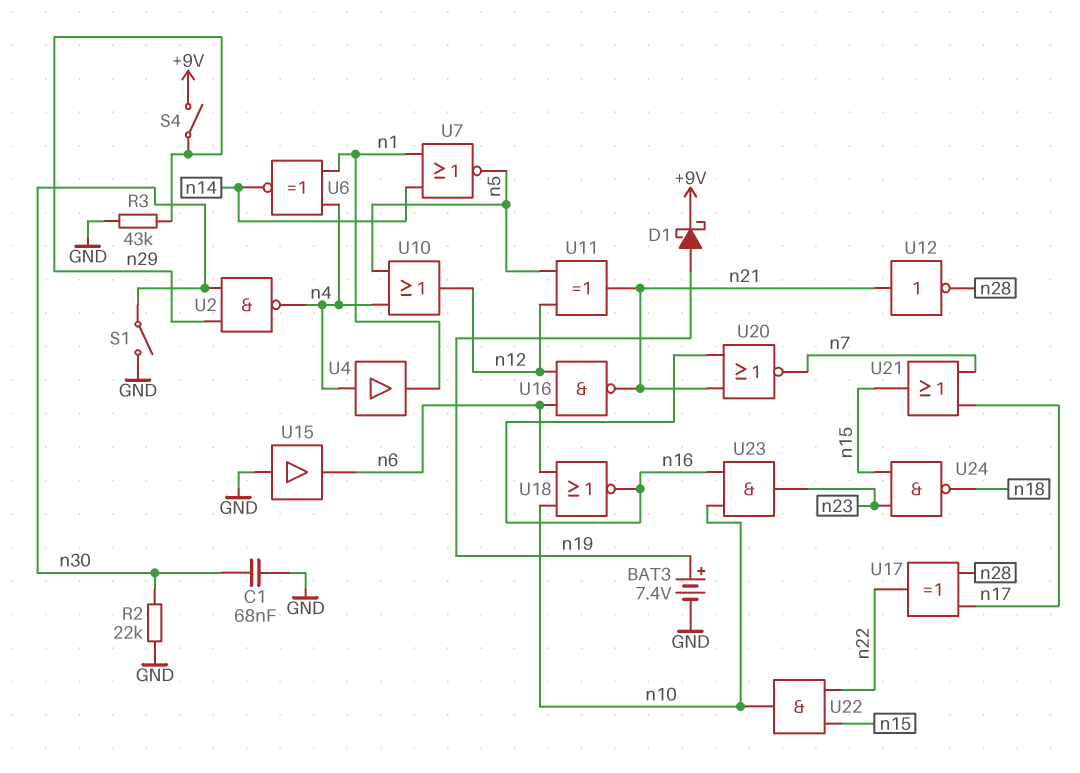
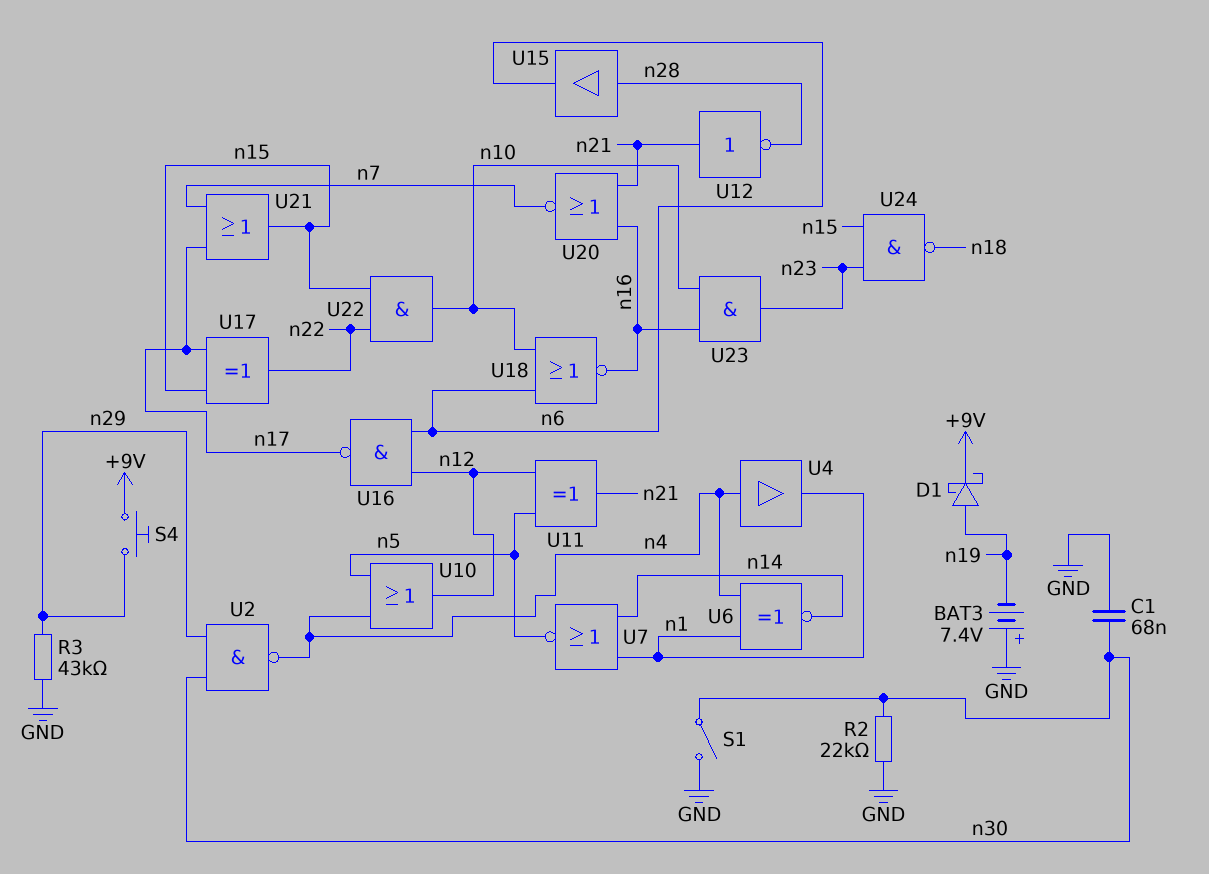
BAT3: 7.4V (plus n19, minus GND) -> 7.4V (plus GND, minus n19)
S4: switch (+9V, n29) -> button (+9V, n29)
U15: buffer (in GND, out n6) -> buffer (in n28, out n6)
U16: NAND (in n6, in n12, out n21) -> NAND (in n6, in n12, out n17)
U17: XOR (in n17, in n28, out n22) -> XOR (in n15, in n17, out n22)

